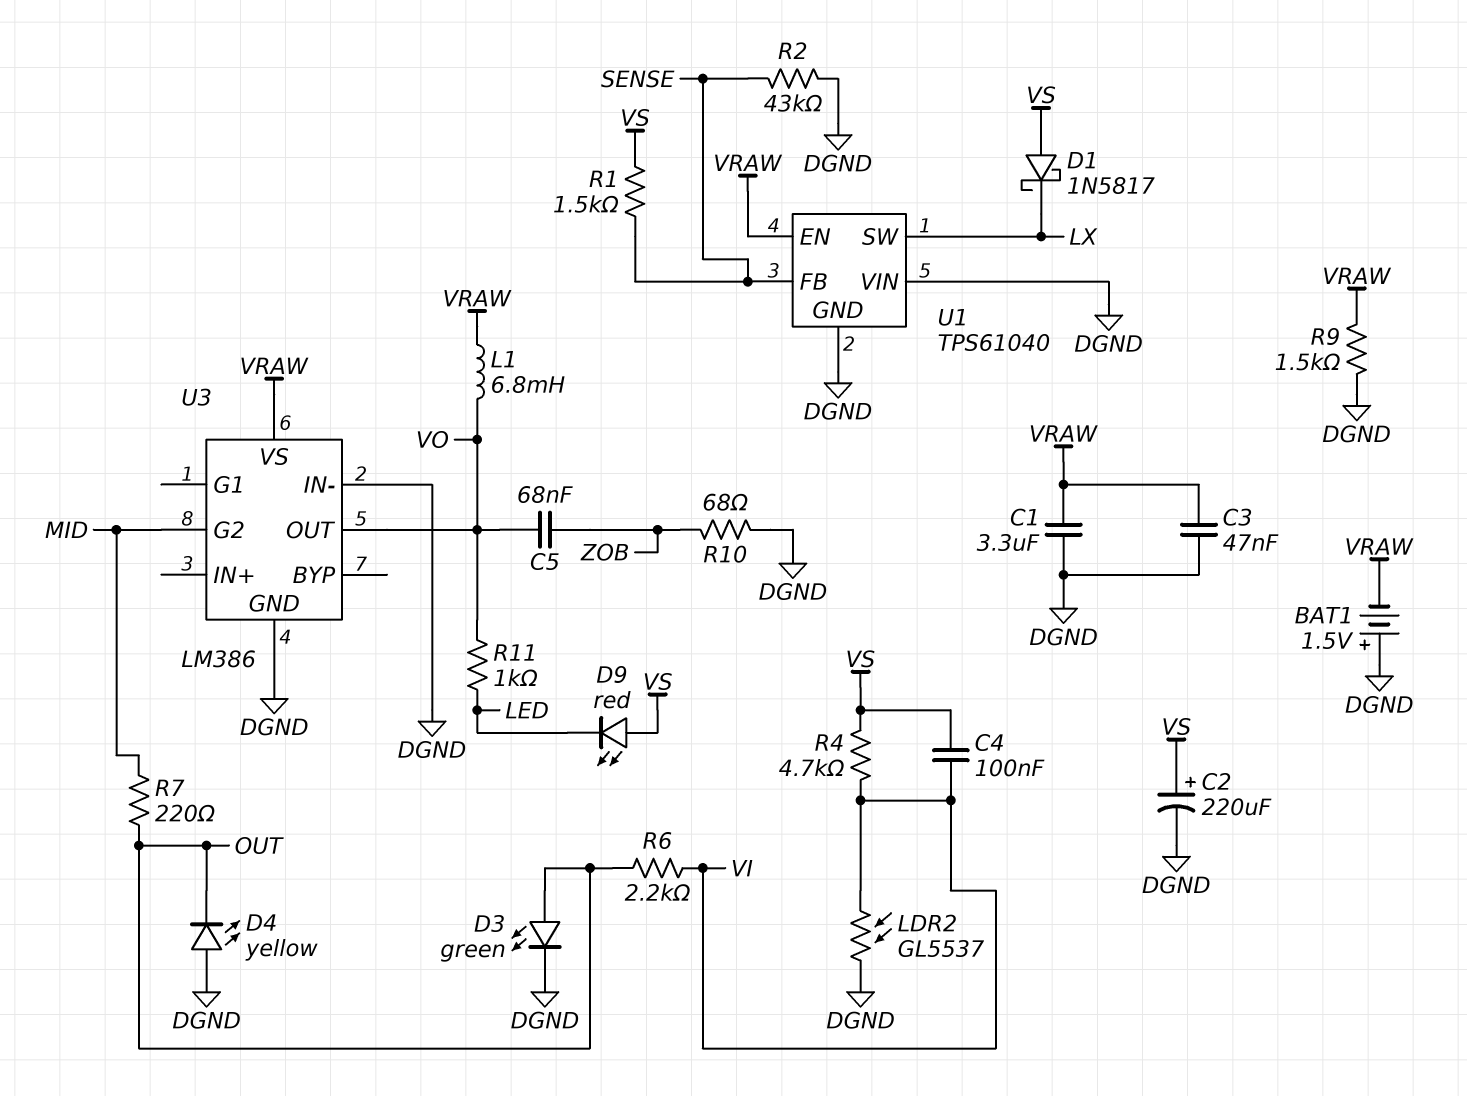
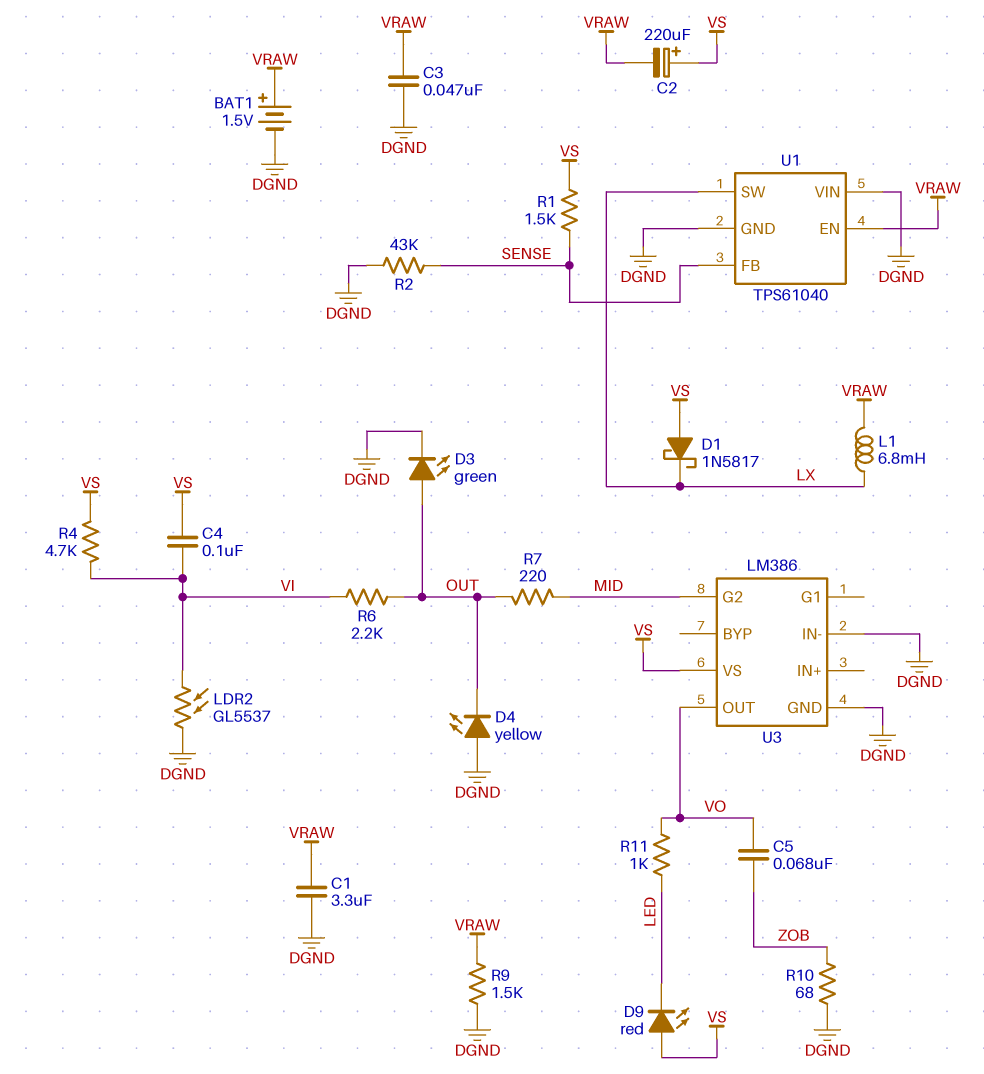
BAT1: 1.5V (plus DGND, minus VRAW) -> 1.5V (plus VRAW, minus DGND)
C2: 220uF (plus VS, minus DGND) -> 220uF (plus VS, minus VRAW)
L1: 6.8mH (VO, VRAW) -> 6.8mH (LX, VRAW)
U3 pin VS: VRAW -> VS

